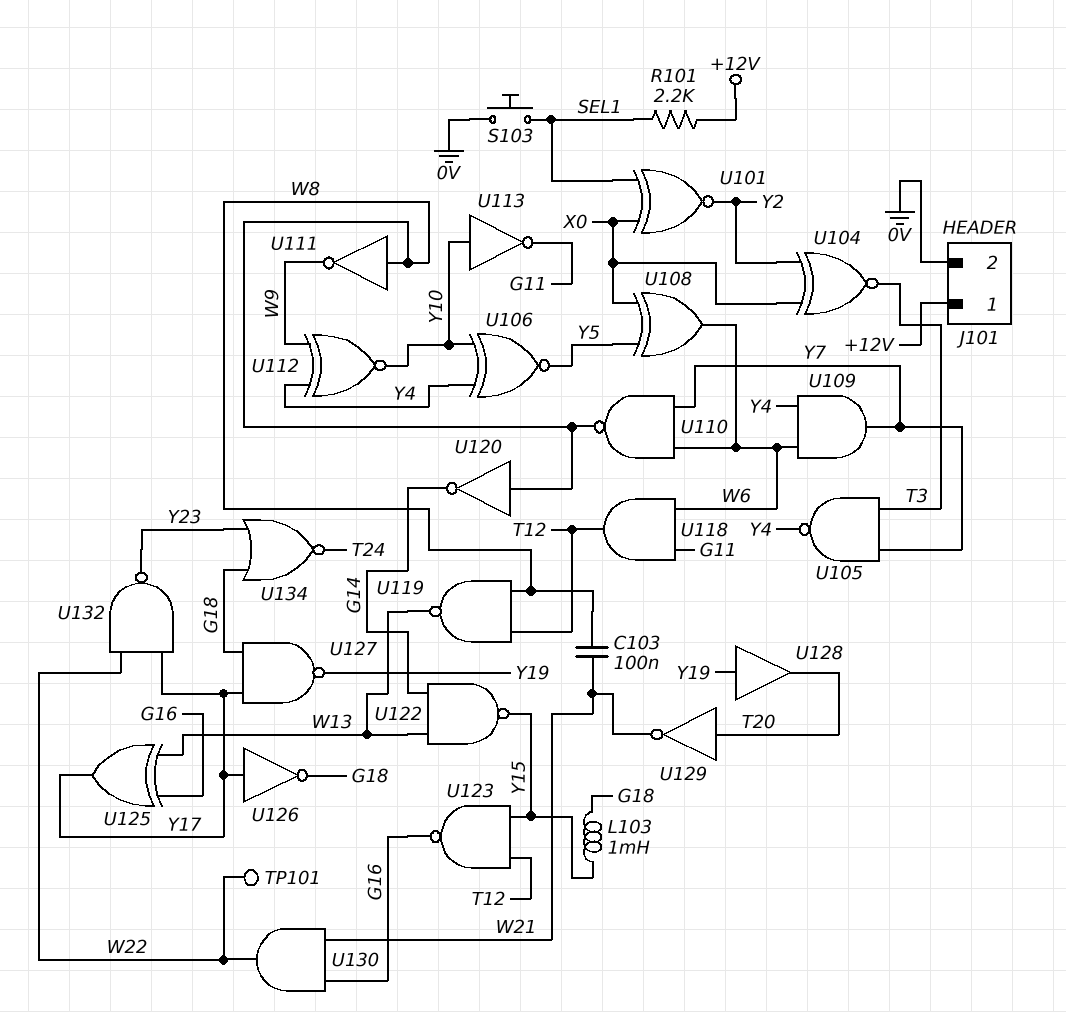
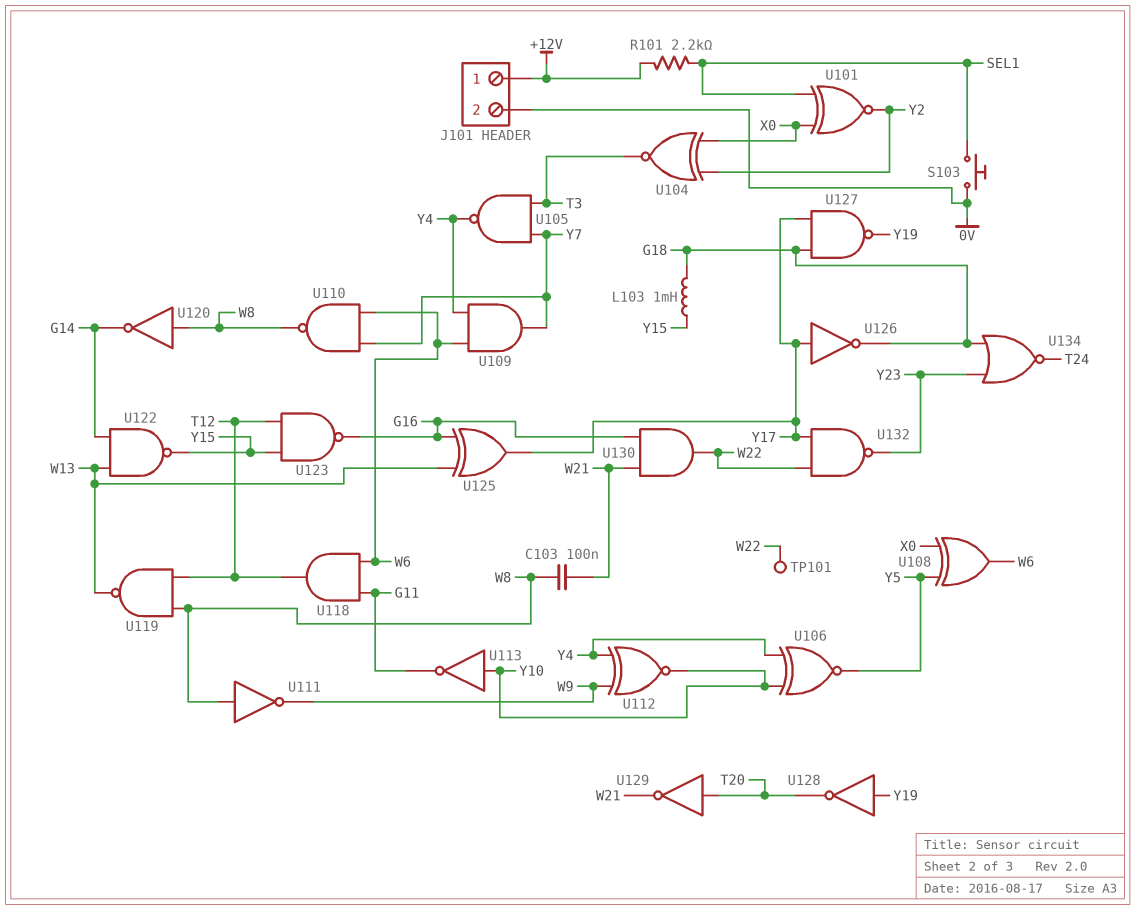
U128: buffer (in Y19, out T20) -> NOT (in Y19, out T20)

